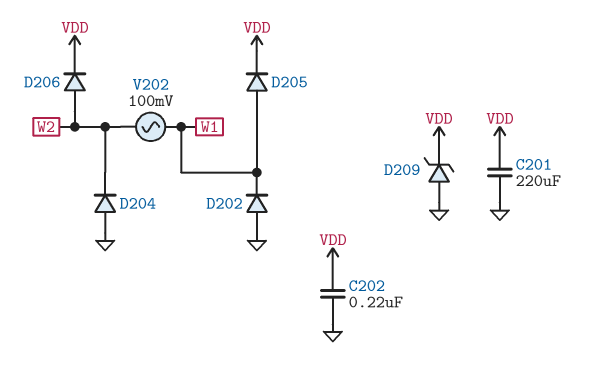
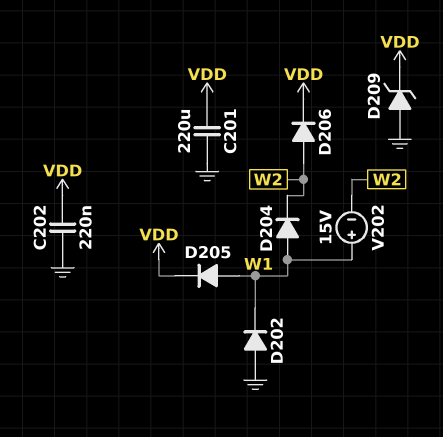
D204: diode (A GND, K W2) -> diode (A W1, K W2)
V202: AC 100mV (W1, W2) -> 15V (plus W1, minus W2)

